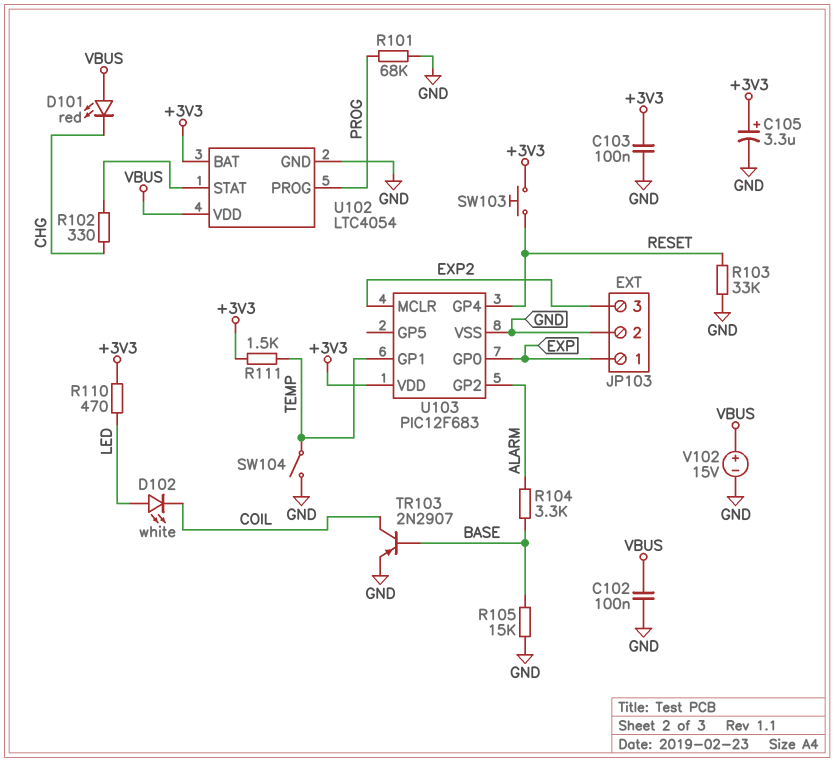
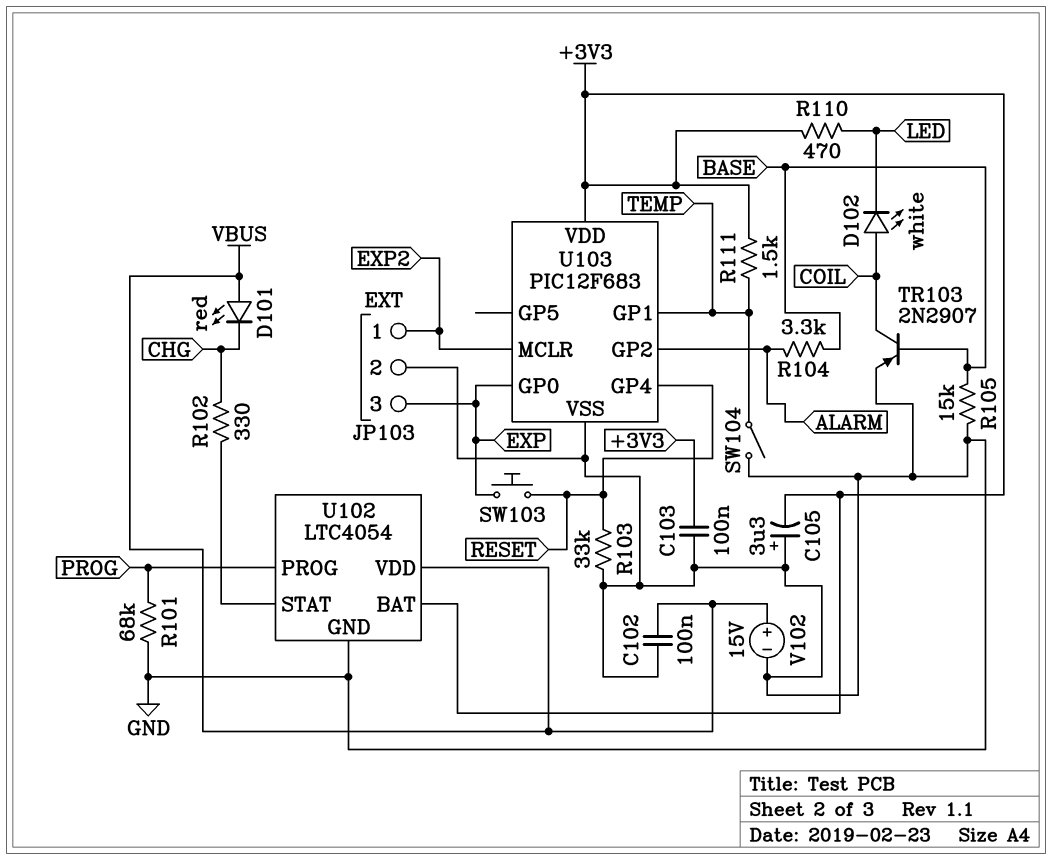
C105: 3.3uF (plus +3V3, minus GND) -> 3.3uF (plus GND, minus +3V3)
D102: LED white (A LED, K COIL) -> LED white (A COIL, K LED)
JP103 pin 1: EXP -> EXP2
JP103 pin 3: EXP2 -> EXP
SW103: button (+3V3, RESET) -> button (EXP, RESET)

